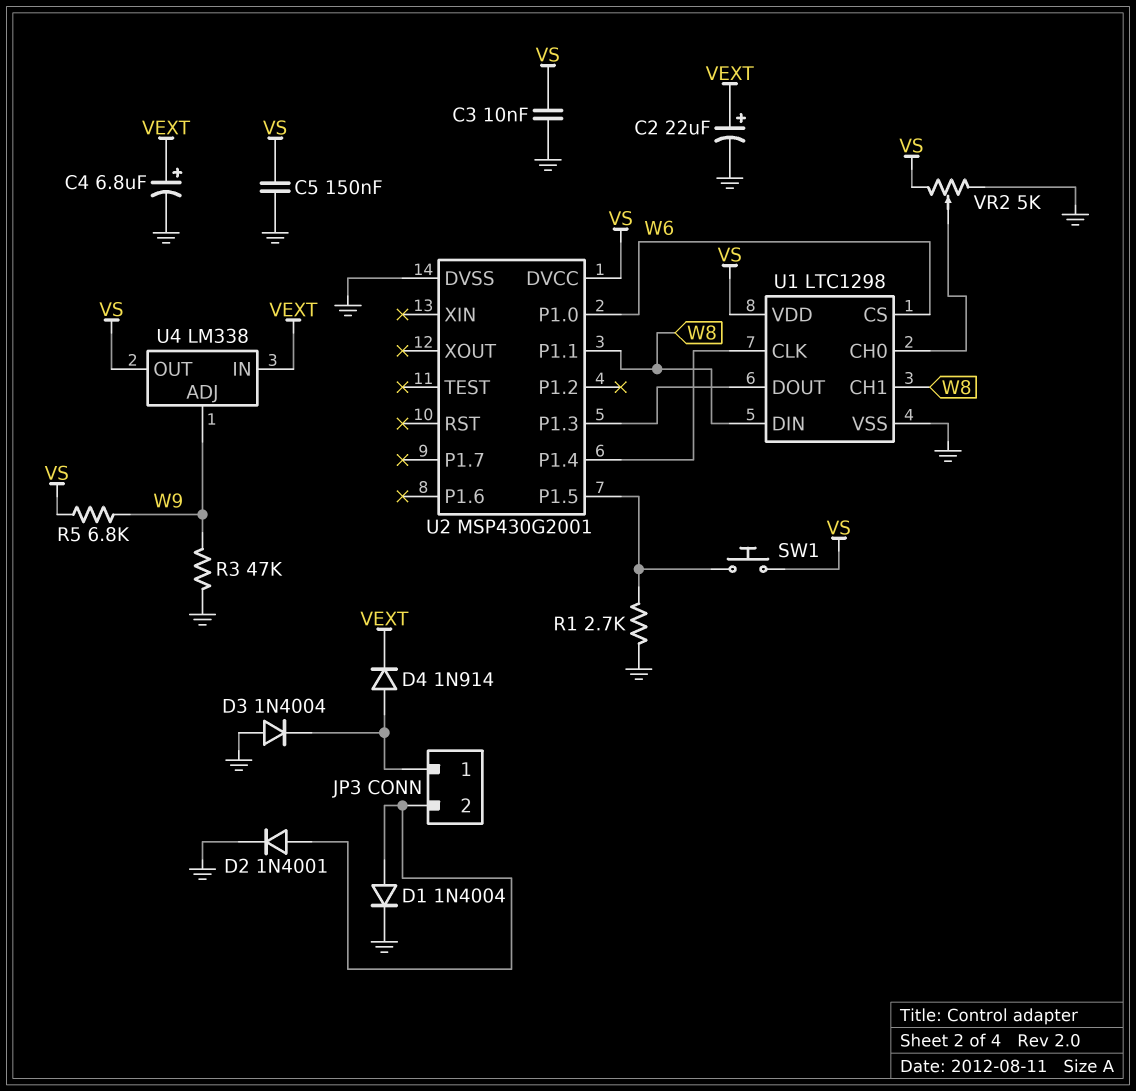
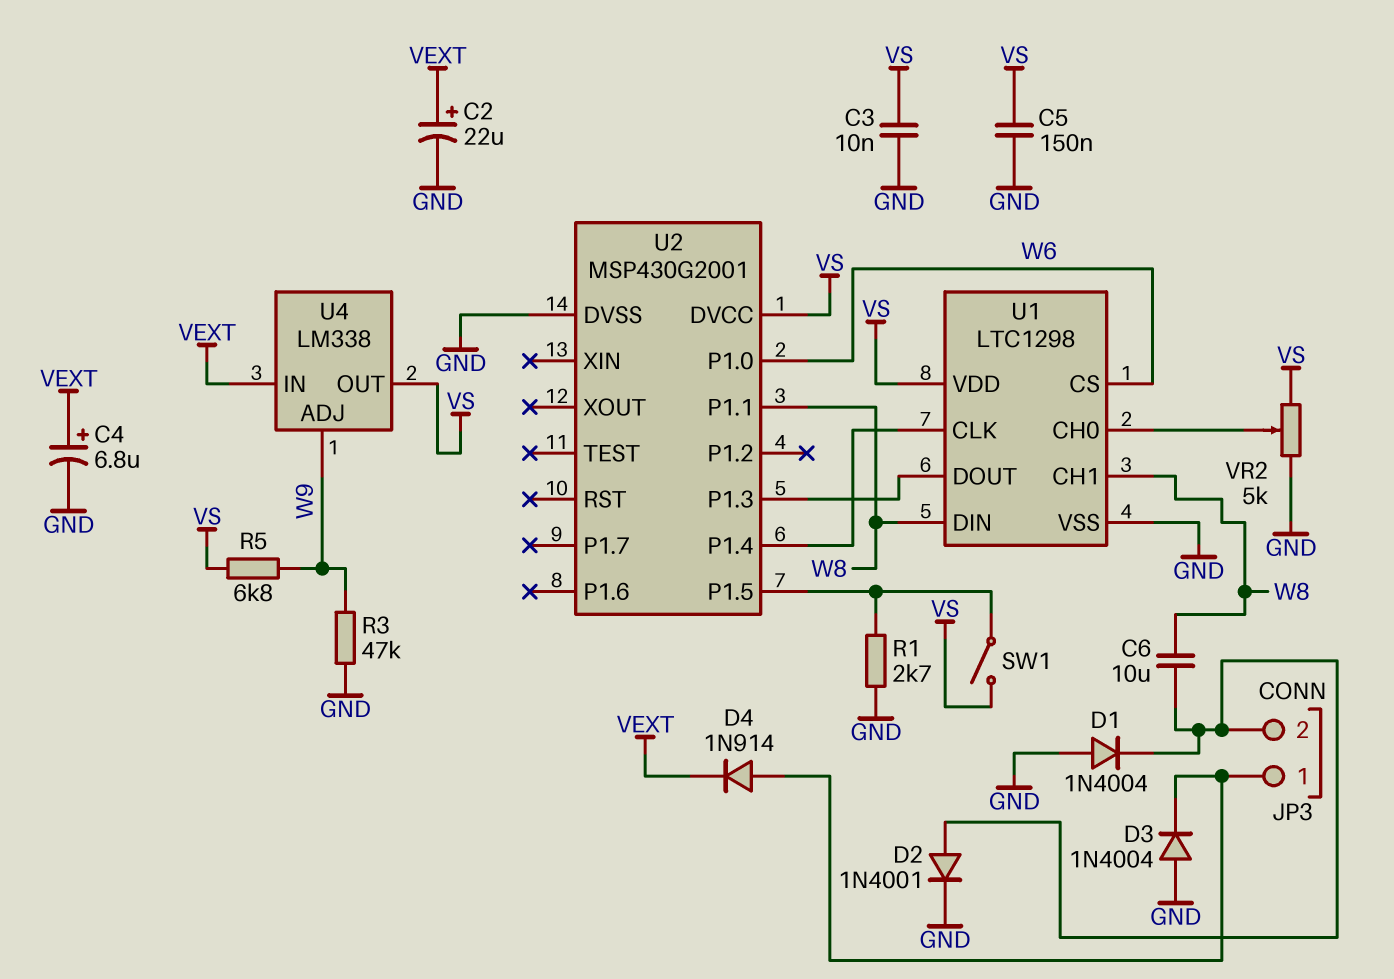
C6: none -> 10uF (JP3/2, W8)
D1: diode 1N4004 (A JP3/2, K GND) -> diode 1N4004 (A GND, K JP3/2)
SW1: button (U2/P1.5, VS) -> switch (U2/P1.5, VS)

